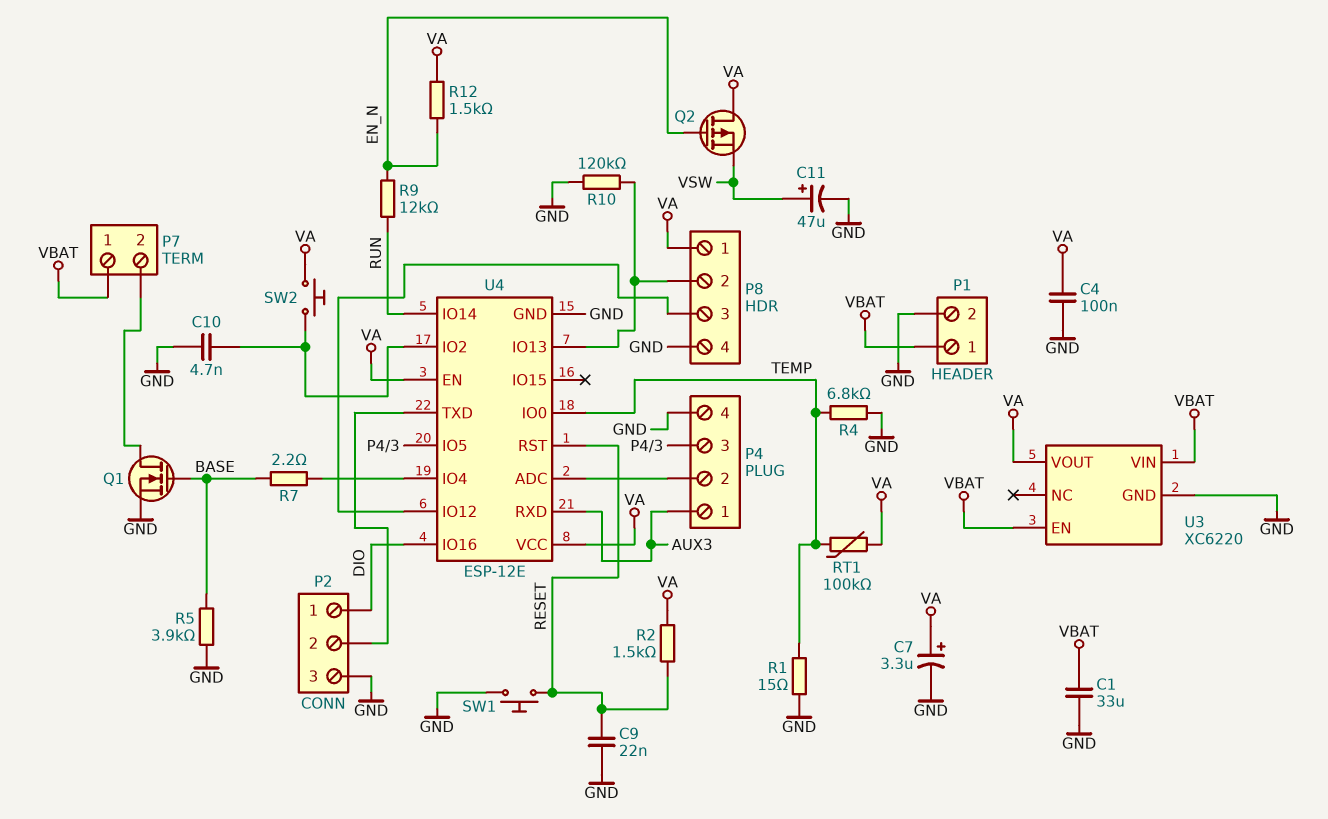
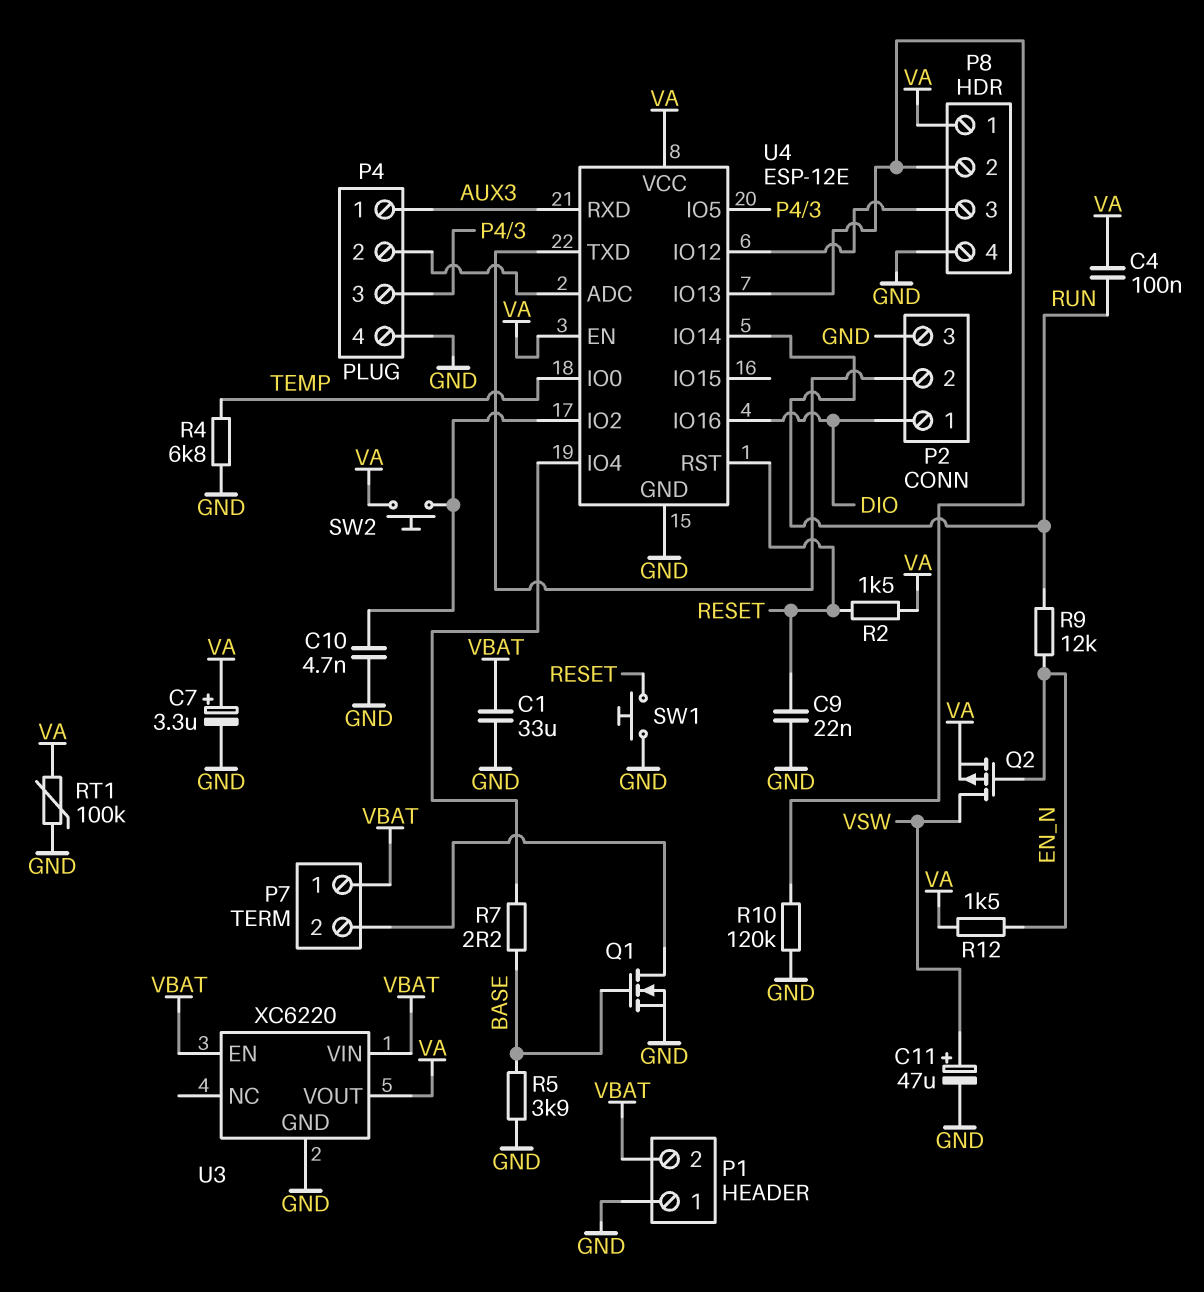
C4: 100nF (GND, VA) -> 100nF (RUN, VA)
P1 pin 1: VBAT -> GND
P1 pin 2: GND -> VBAT
Q2: PMOS (G EN_N, D VA, S VSW) -> PMOS (G EN_N, D VSW, S VA)
R1: 15 (GND, TEMP) -> none
RT1: 100k (TEMP, VA) -> 100k (GND, VA)

